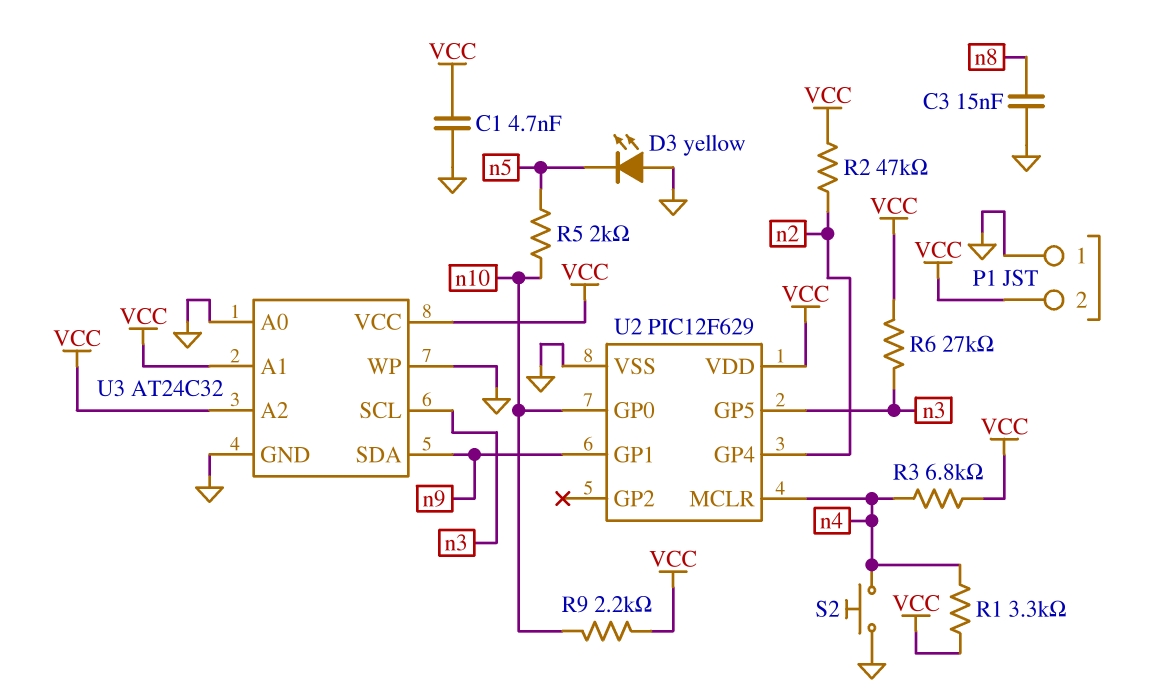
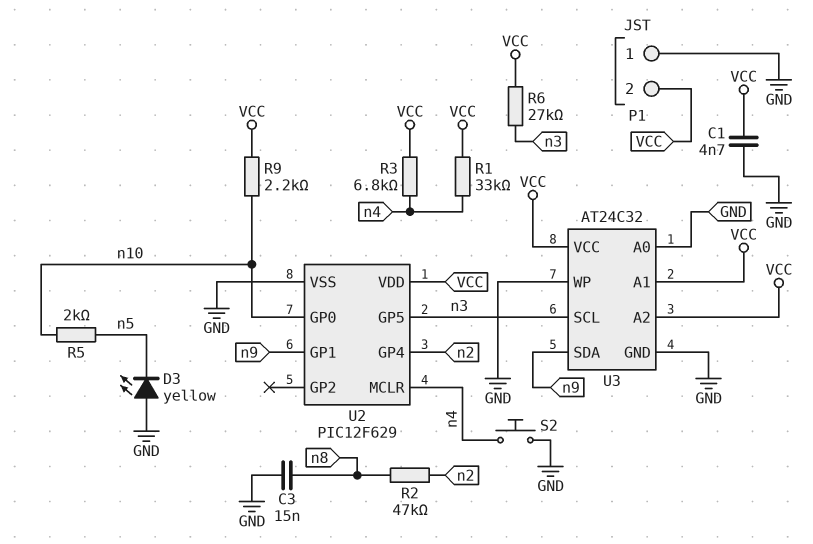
R1: 3.3k (VCC, n4) -> 33k (VCC, n4)
R2: 47k (VCC, n2) -> 47k (n2, n8)

